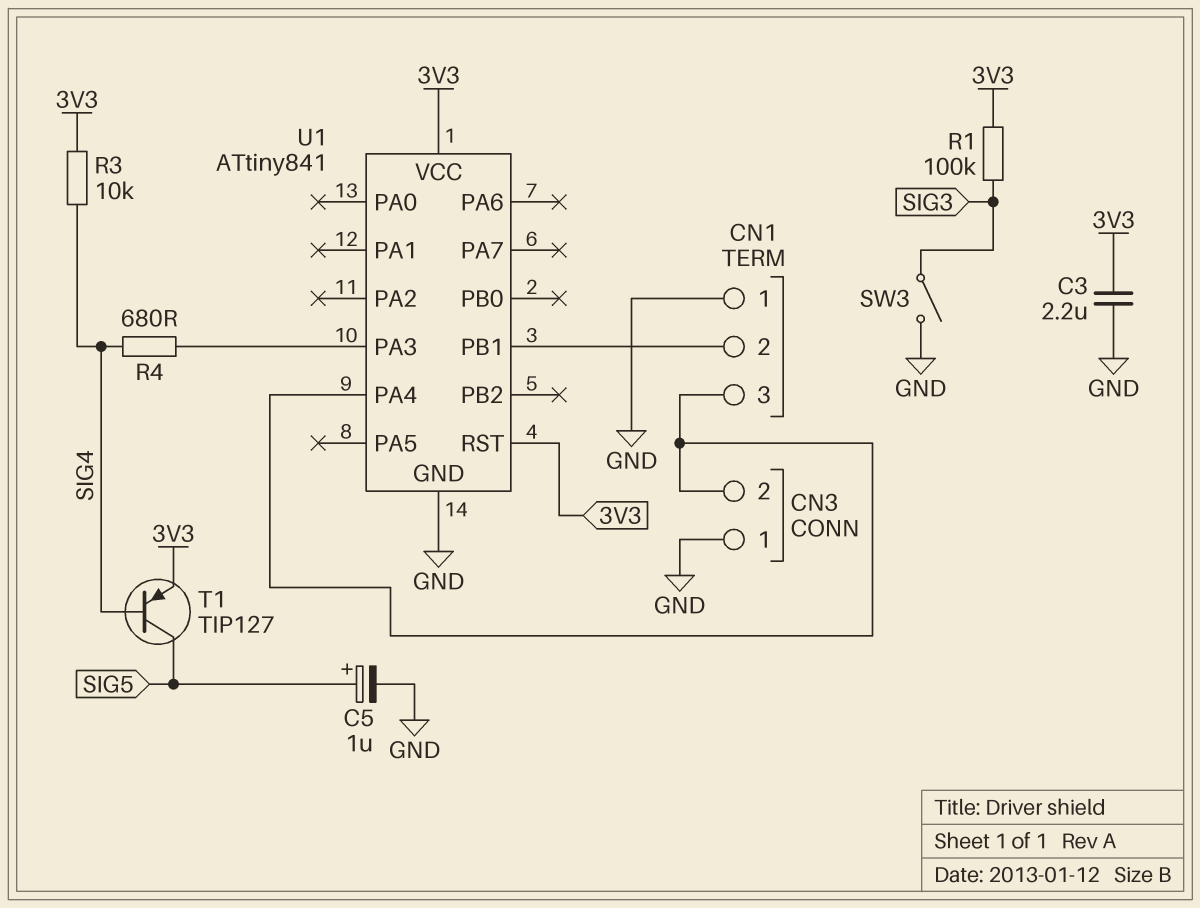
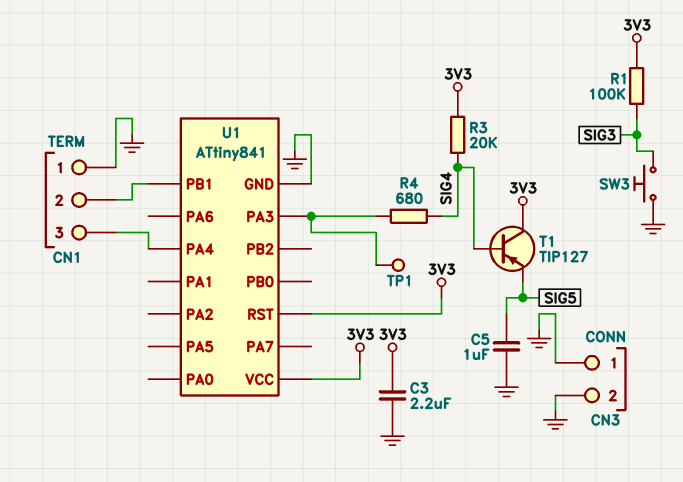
C5: 1uF (plus SIG5, minus GND) -> 1uF (GND, SIG5)
CN3 pin 2: CN1/3 -> GND
R3: 10k (3V3, SIG4) -> 20k (3V3, SIG4)
SW3: switch (GND, SIG3) -> button (GND, SIG3)
T1: PNP TIP127 (B SIG4, C SIG5, E 3V3) -> PNP TIP127 (B SIG4, C 3V3, E SIG5)
TP1: none -> test point (U1/PA3)

